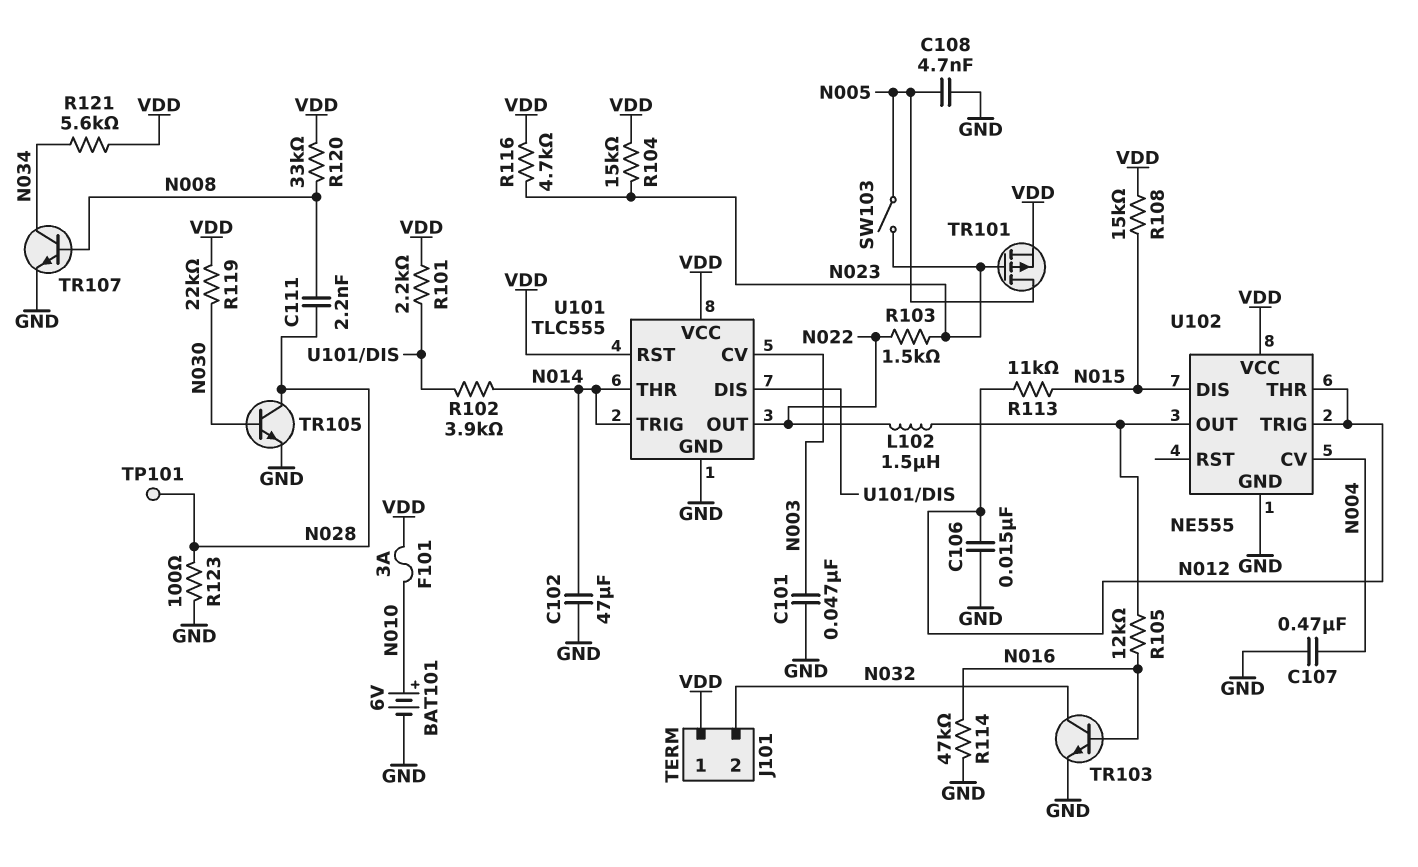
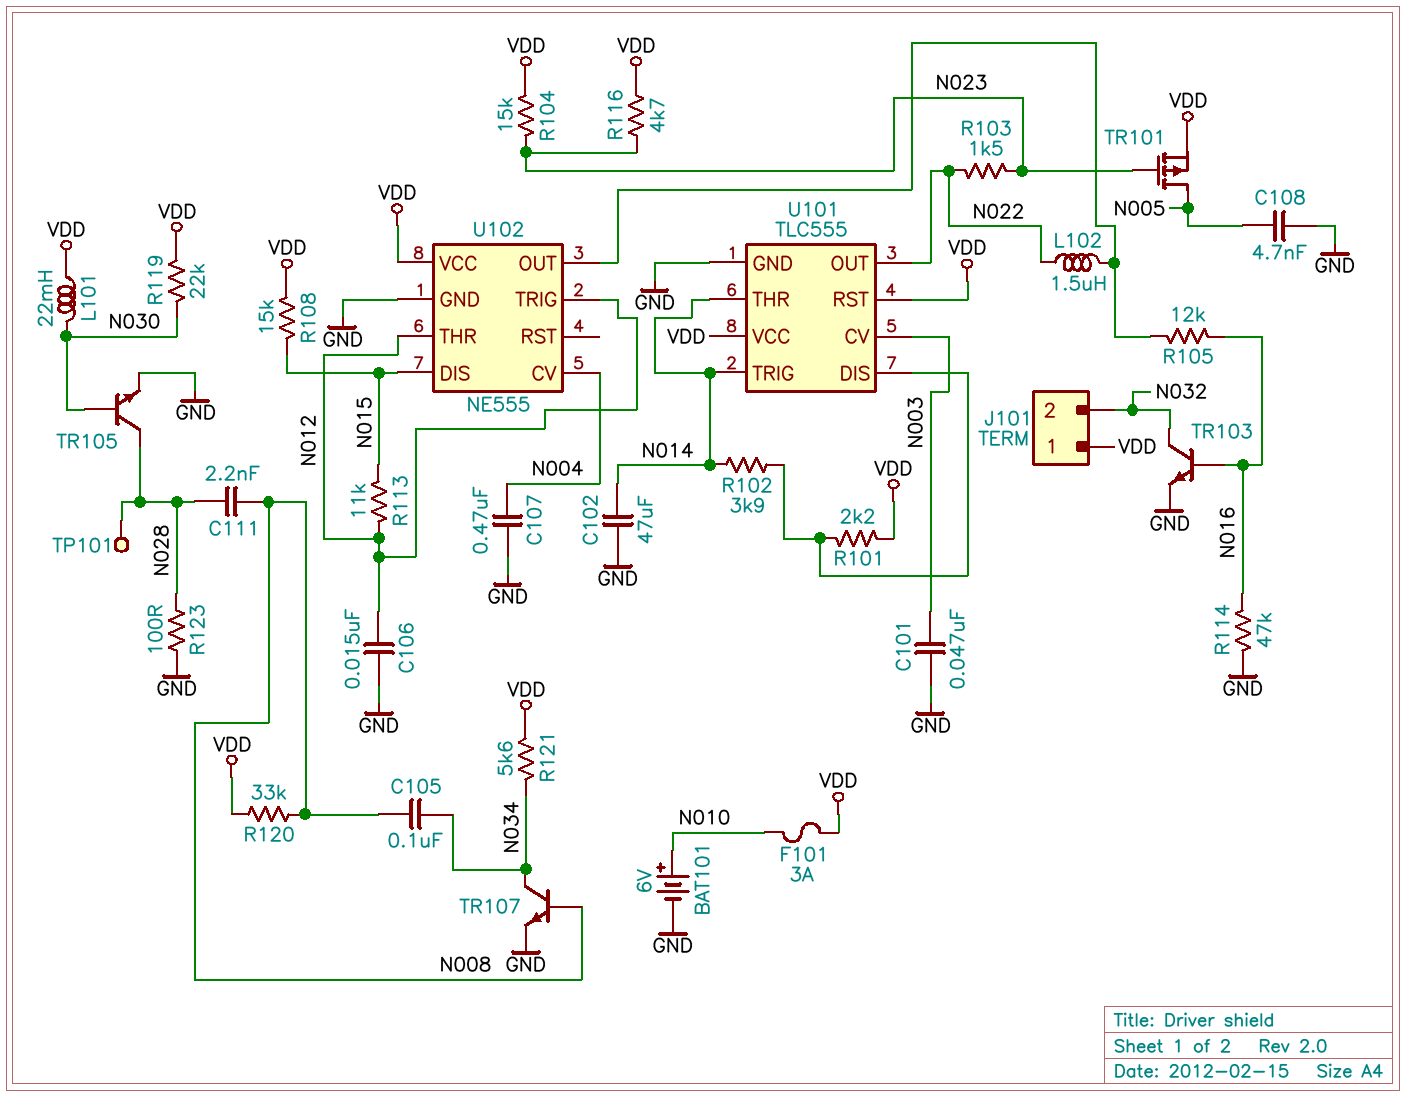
C105: none -> 100nF (N008, N034)
L101: none -> 22mH (N030, VDD)
SW103: switch (N005, N023) -> none

